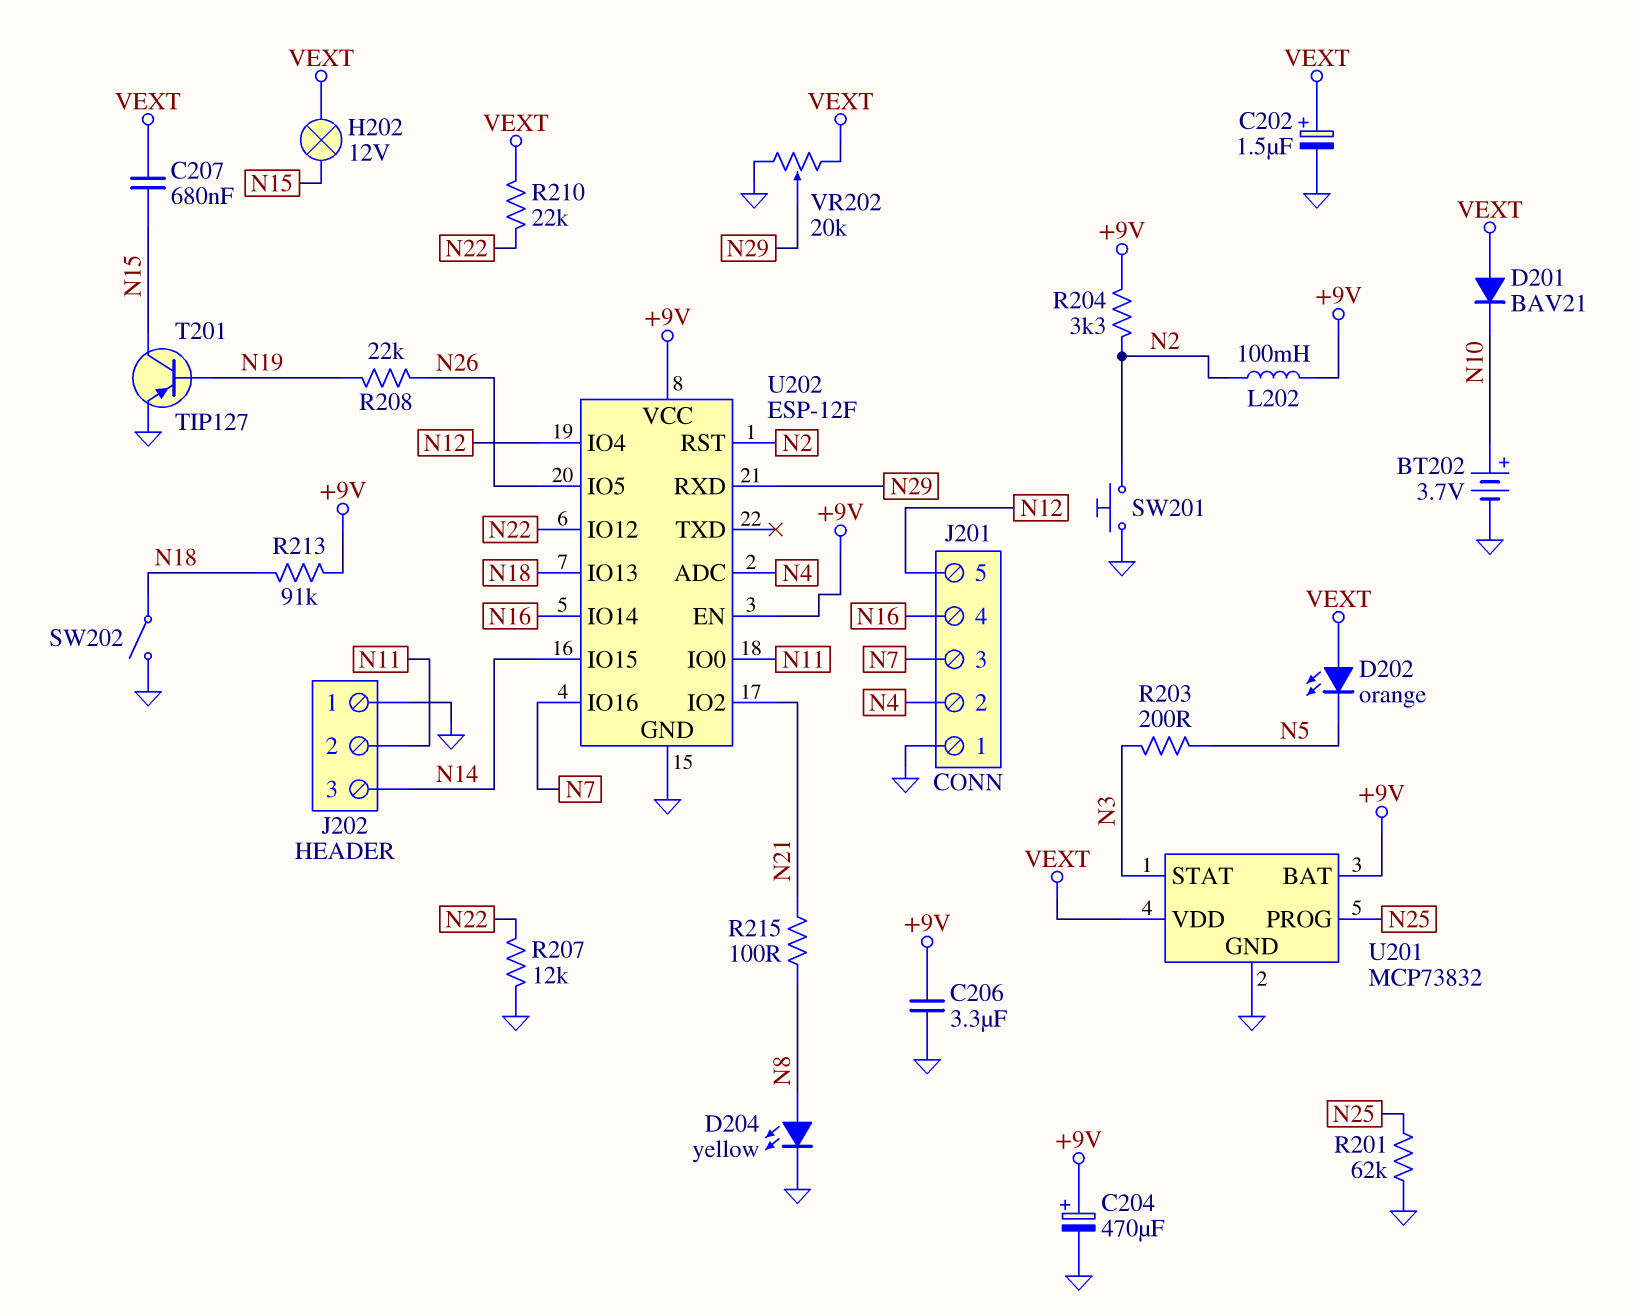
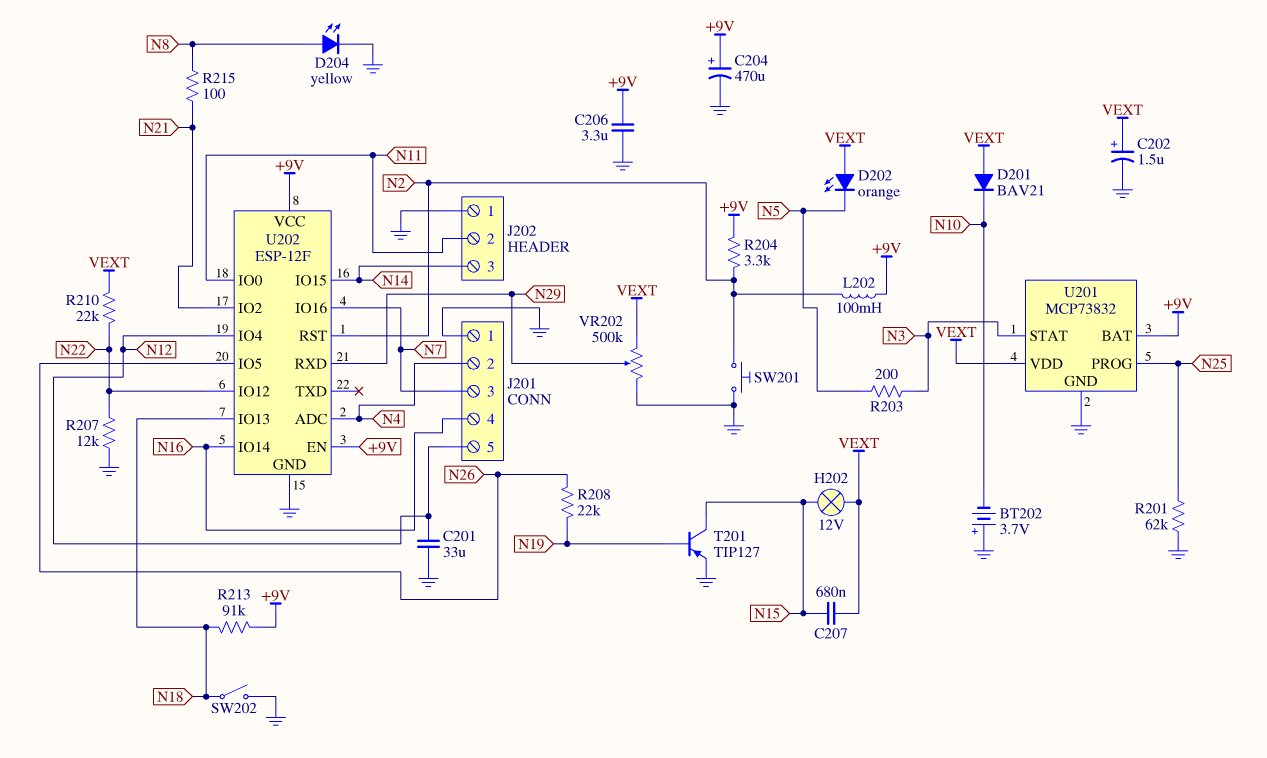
BT202: 3.7V (plus N10, minus GND) -> 3.7V (plus GND, minus N10)
C201: none -> 33uF (GND, N12)
VR202: 20k (GND, VEXT, wiper N29) -> 500k (GND, VEXT, wiper N29)

